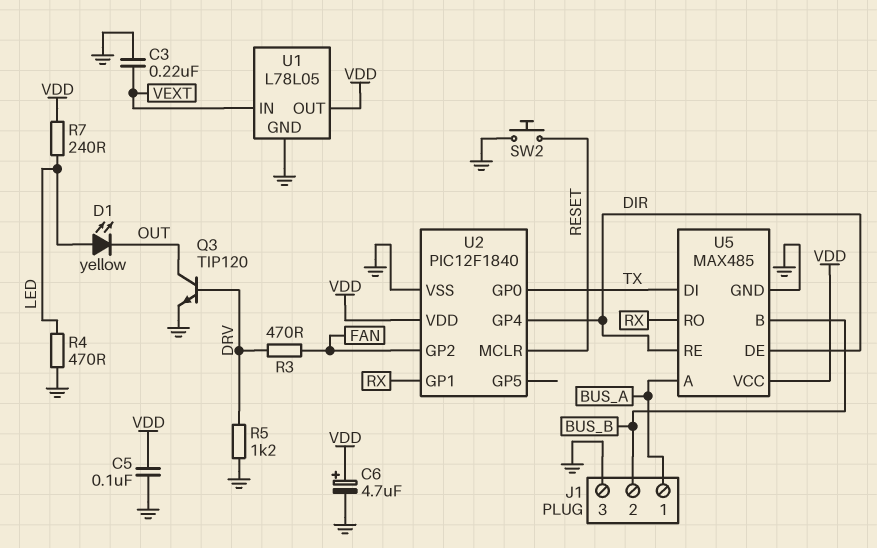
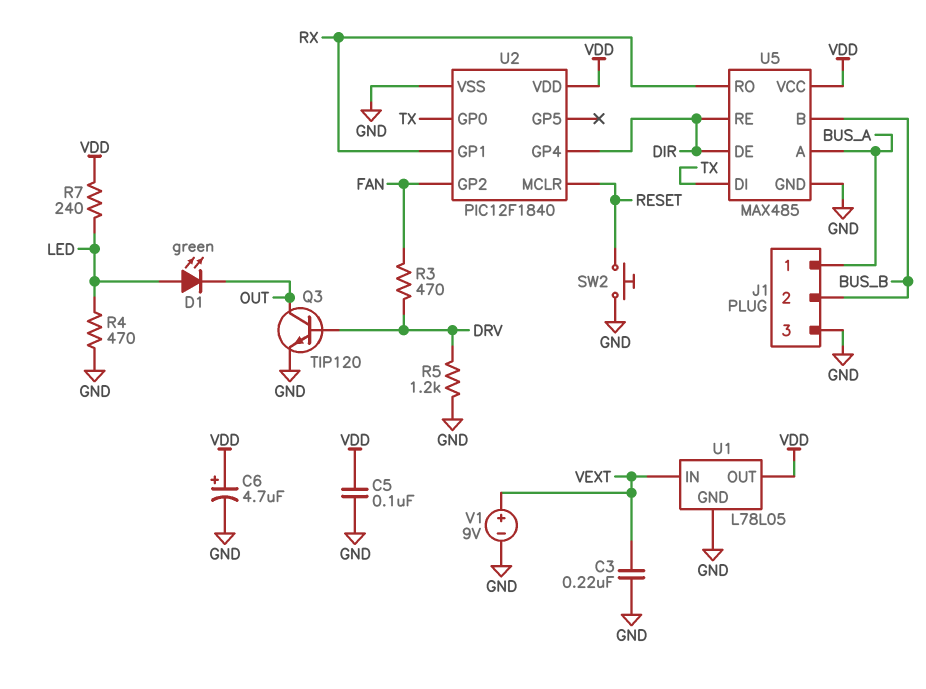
D1: LED yellow (A LED, K OUT) -> LED green (A LED, K OUT)
V1: none -> 9V (plus VEXT, minus GND)

